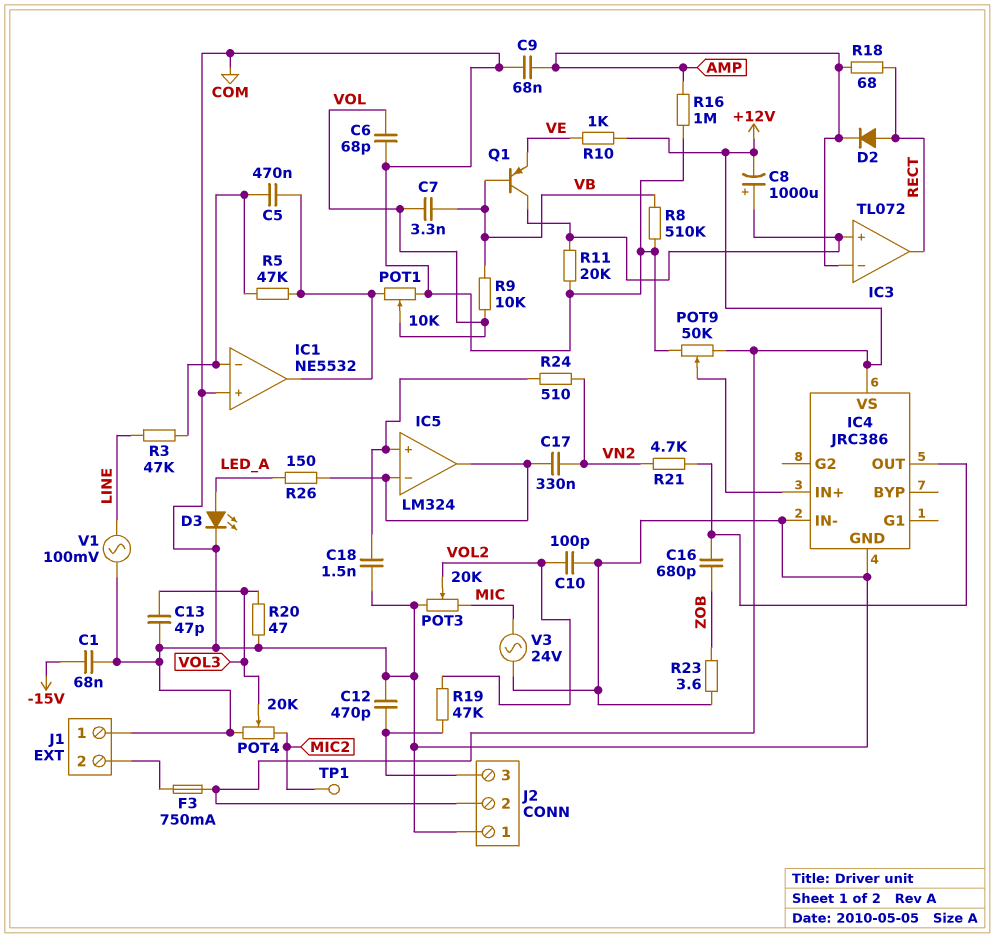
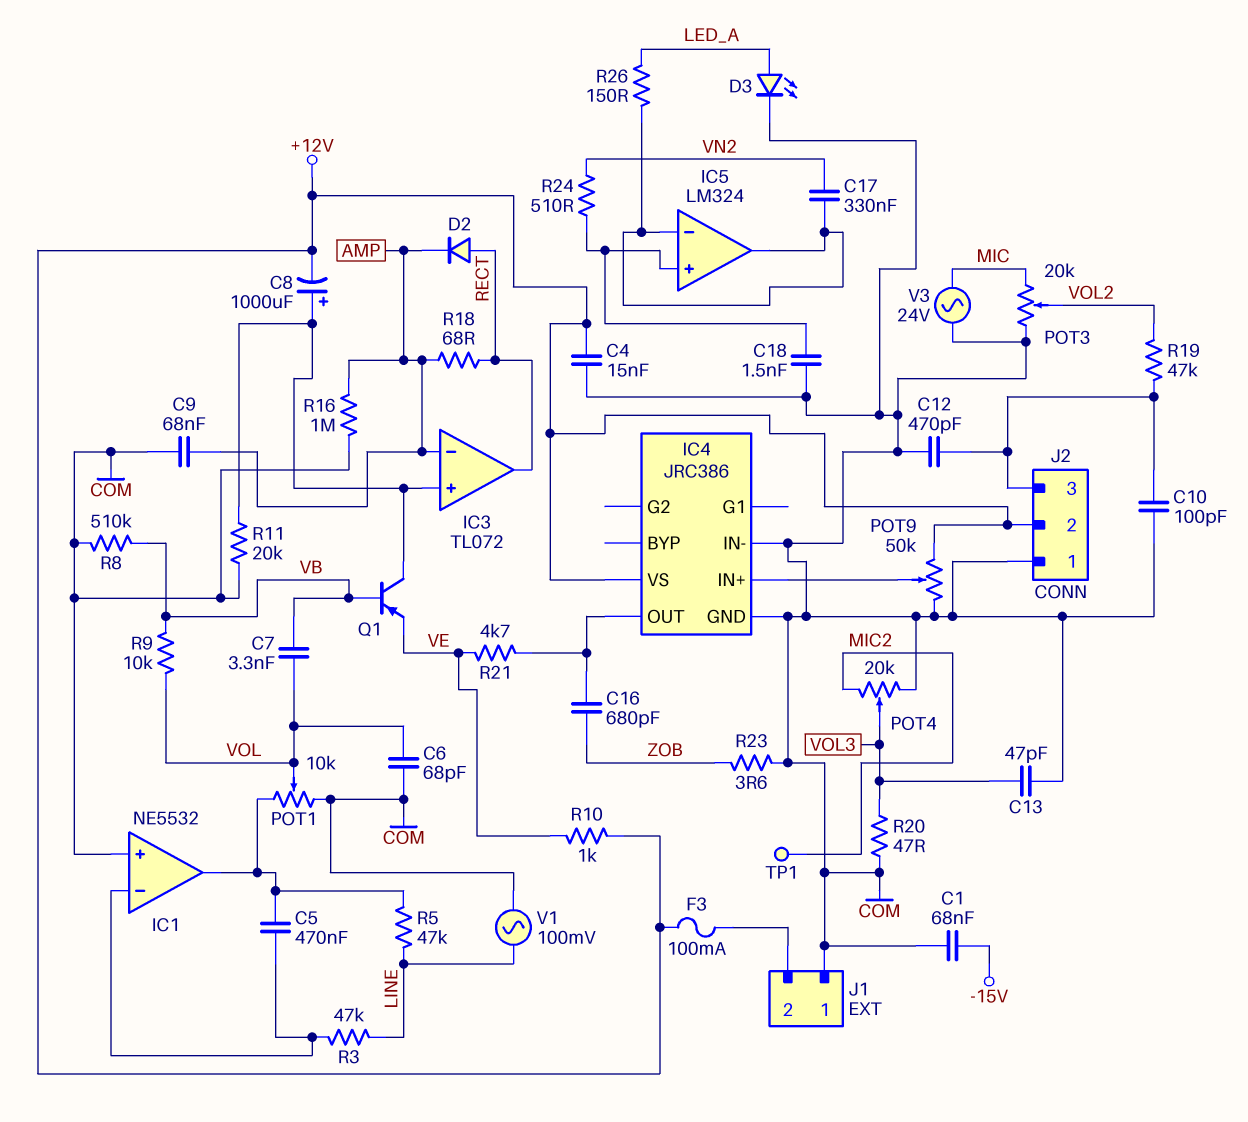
C4: none -> 15nF (+12V, COM)
C10: 100pF (COM, VOL2) -> 100pF (COM, J2/3)
F3: 750mA (+12V, J1/2) -> 100mA (+12V, J1/2)
R5: 47k (IC1/in-, IC1/out) -> 47k (IC1/out, LINE)
R21: 4.7k (IC4/OUT, VN2) -> 4.7k (IC4/OUT, VE)

